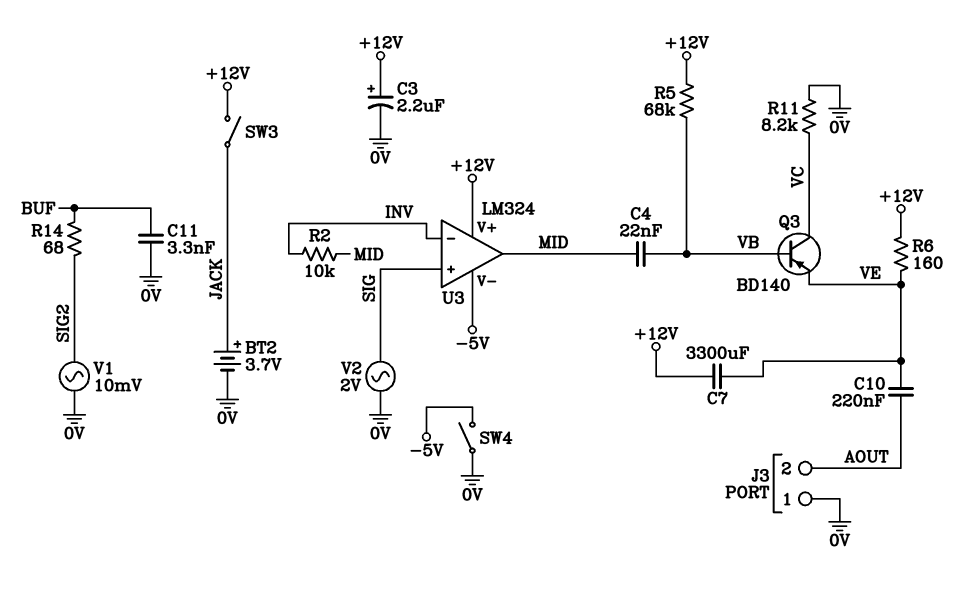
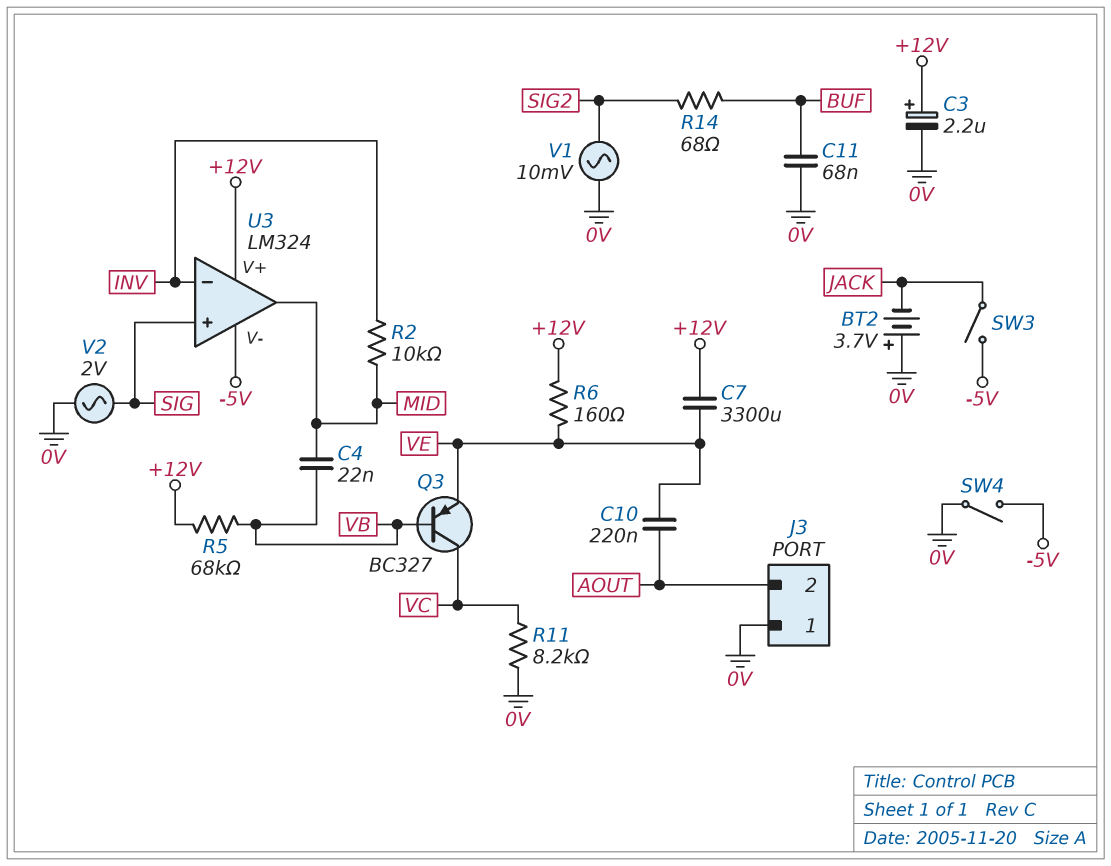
BT2: 3.7V (plus JACK, minus 0V) -> 3.7V (plus 0V, minus JACK)
C11: 3.3nF (0V, BUF) -> 68nF (0V, BUF)
Q3: PNP BD140 (B VB, C VC, E VE) -> PNP BC327 (B VB, C VC, E VE)
SW3: switch (+12V, JACK) -> switch (-5V, JACK)

